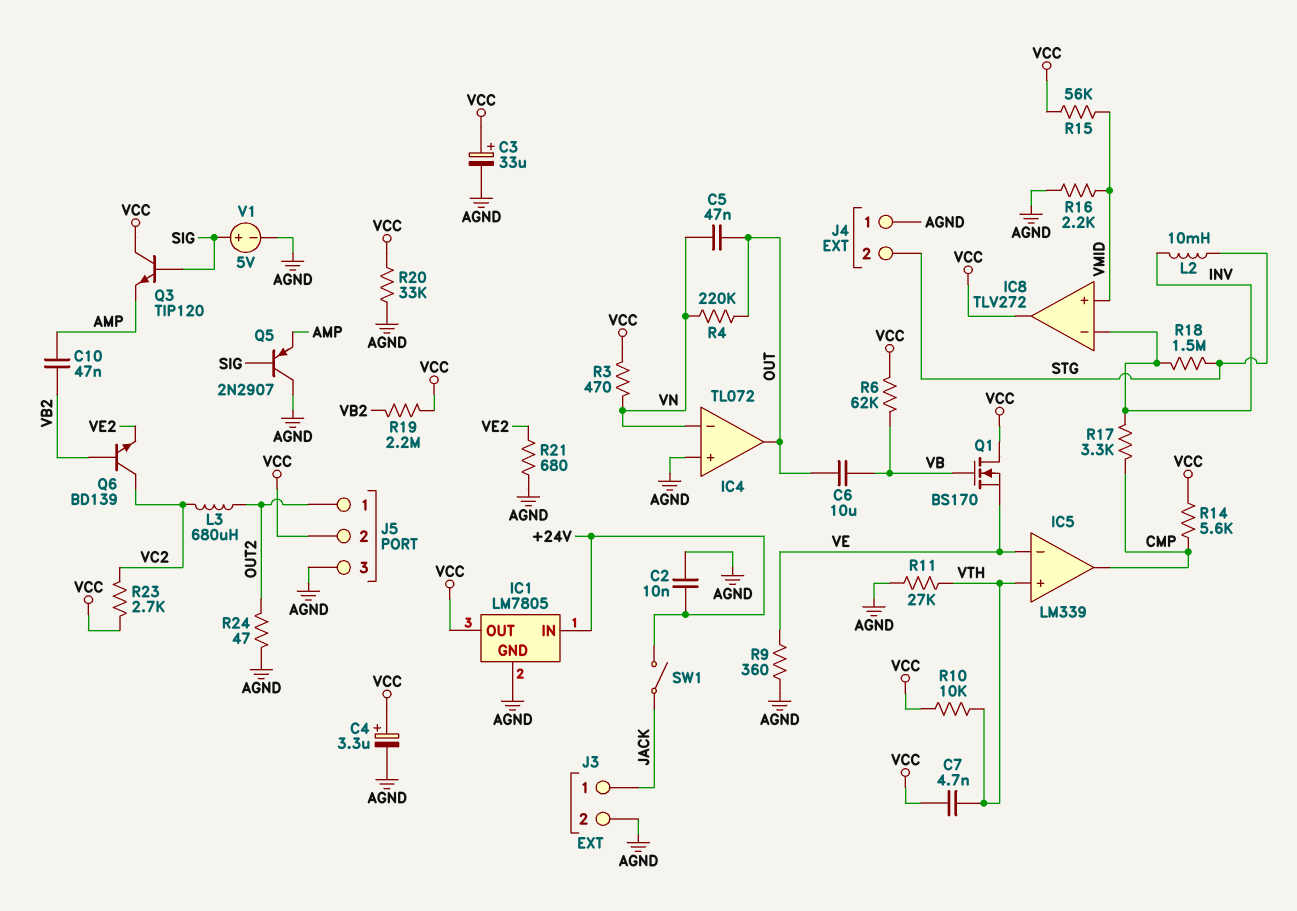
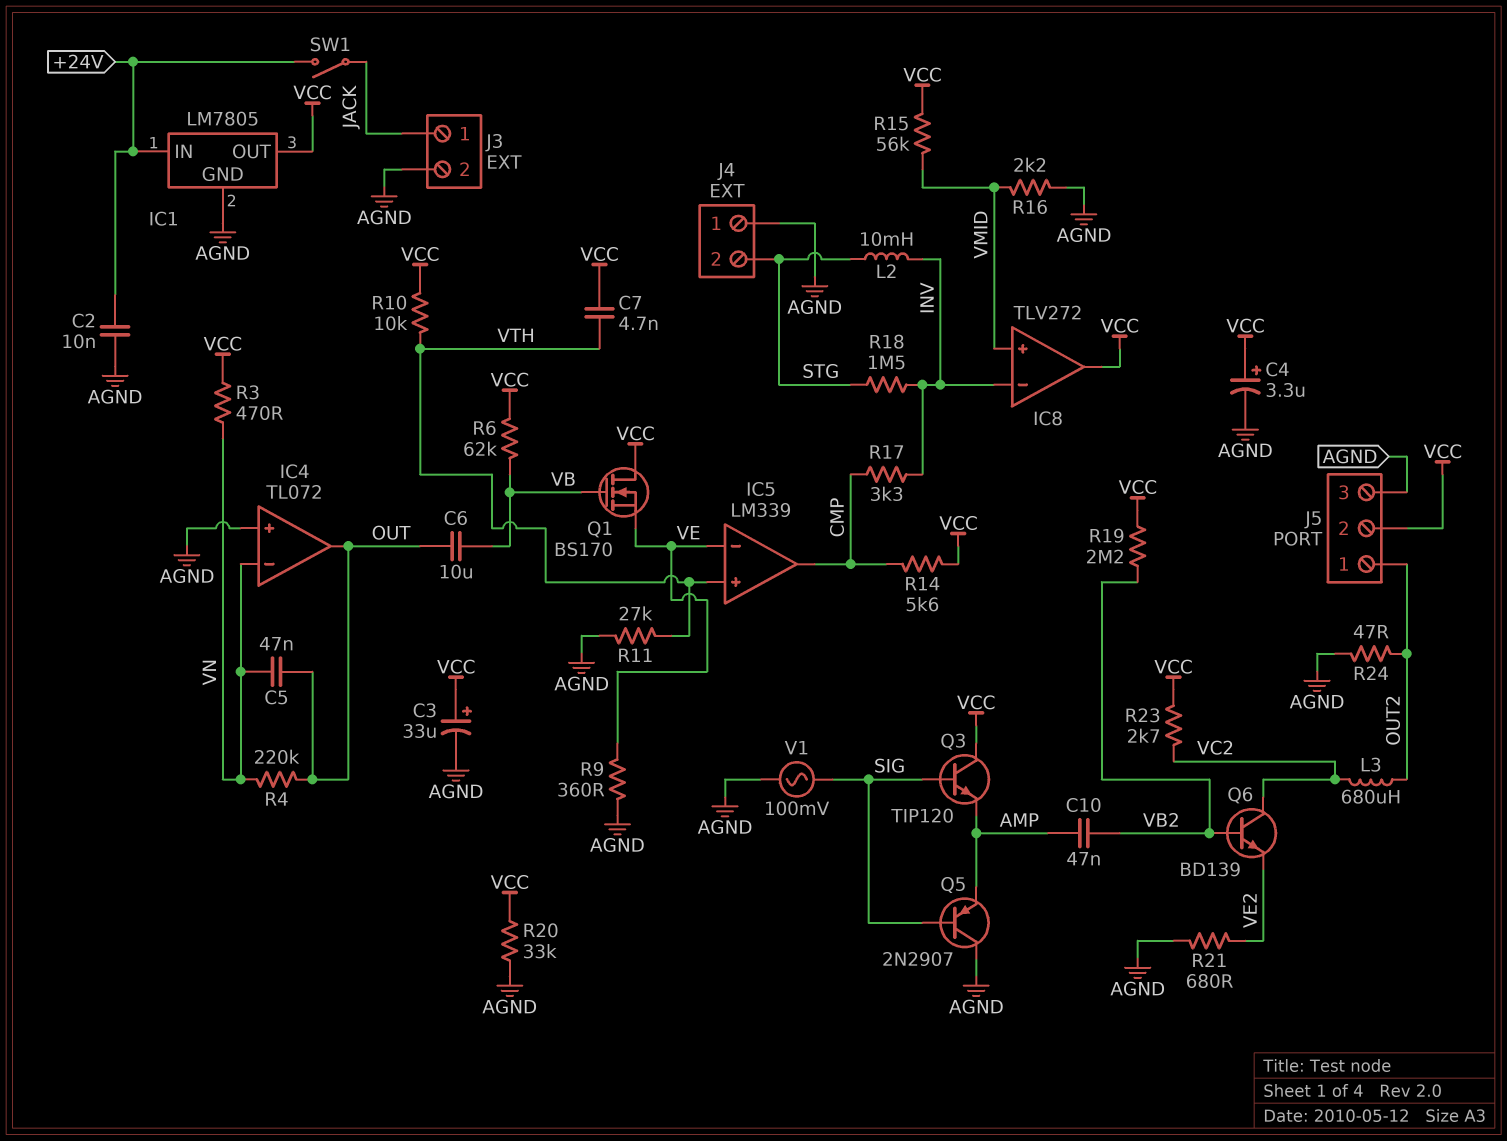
V1: 5V (plus SIG, minus AGND) -> AC 100mV (AGND, SIG)

